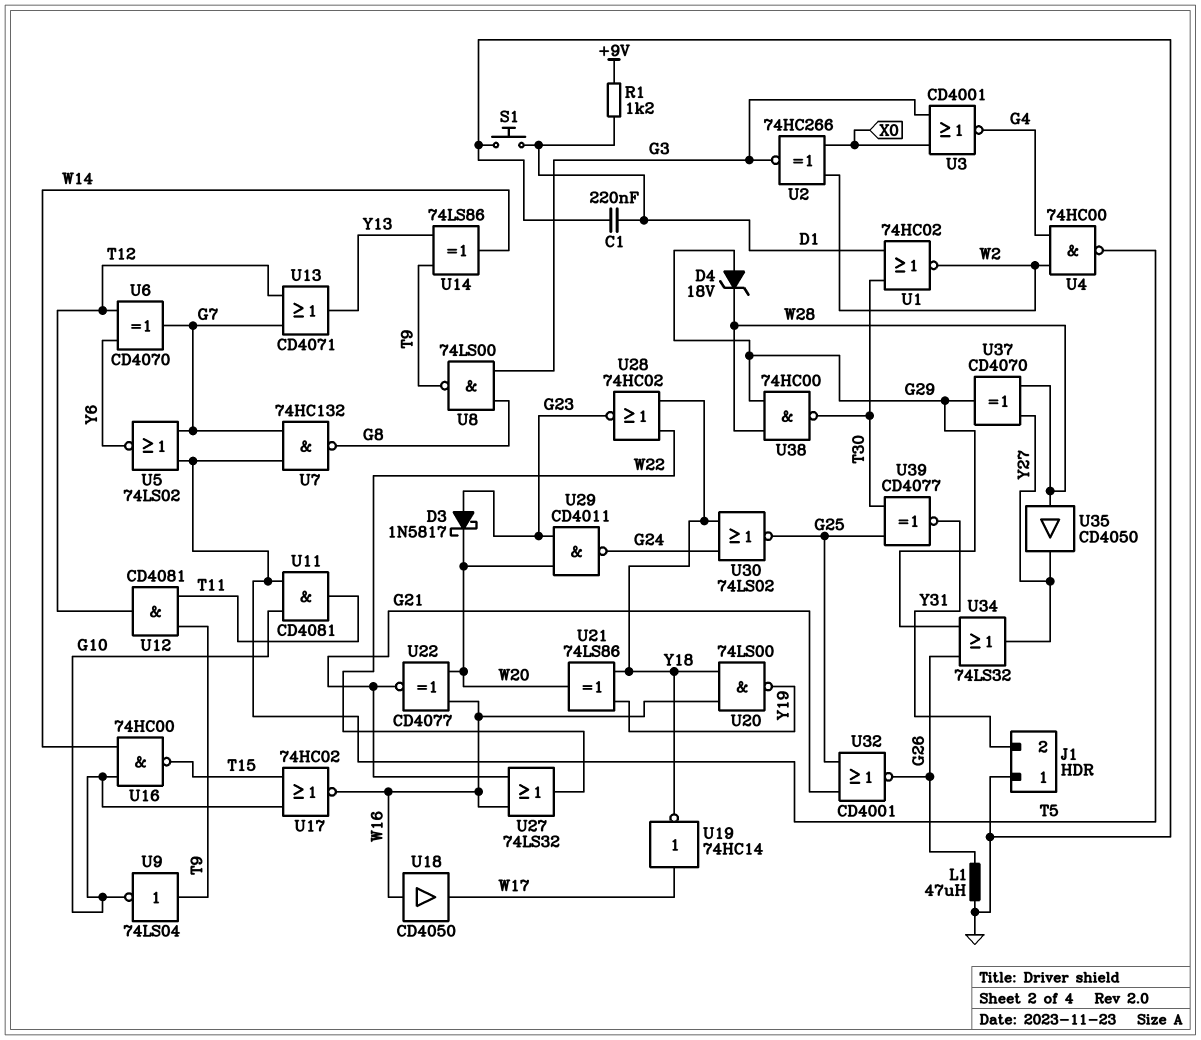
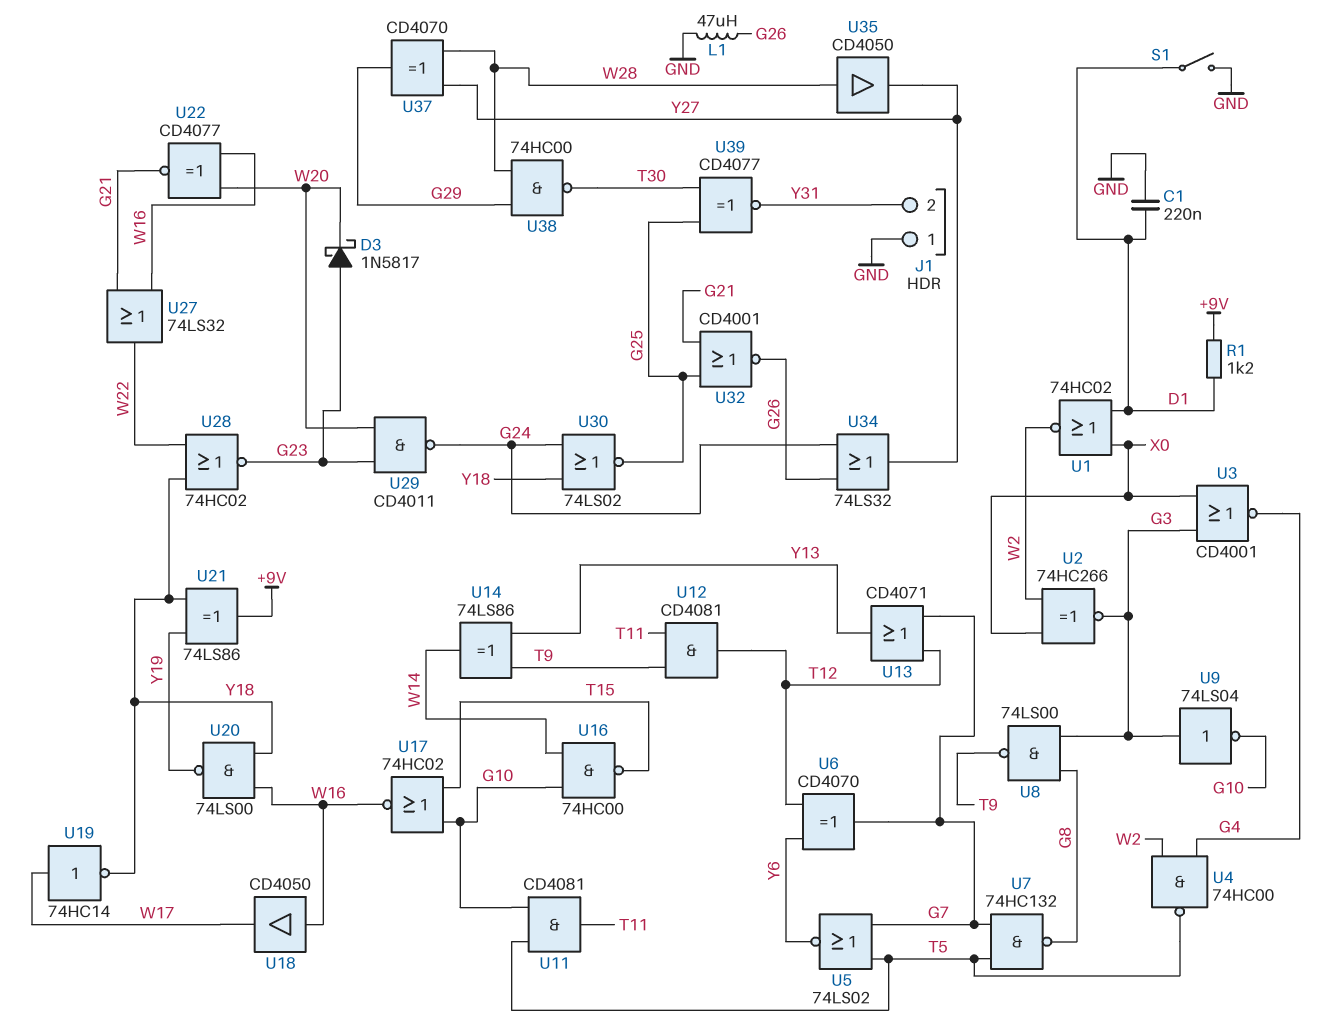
D4: zener 18V (A G29, K W28) -> none
S1: button (D1, GND) -> switch (D1, GND)
U1: NOR 74HC02 (in D1, in T30, out W2) -> NOR 74HC02 (in D1, in X0, out W2)
U9: NOT 74LS04 (in T9, out G10) -> NOT 74LS04 (in G3, out G10)
U21: XOR 74LS86 (in Y18, in Y19, out W20) -> XOR 74LS86 (in Y18, in Y19, out +9V)
U34: OR 74LS32 (in G26, in G29, out Y27) -> OR 74LS32 (in G24, in G26, out Y27)

